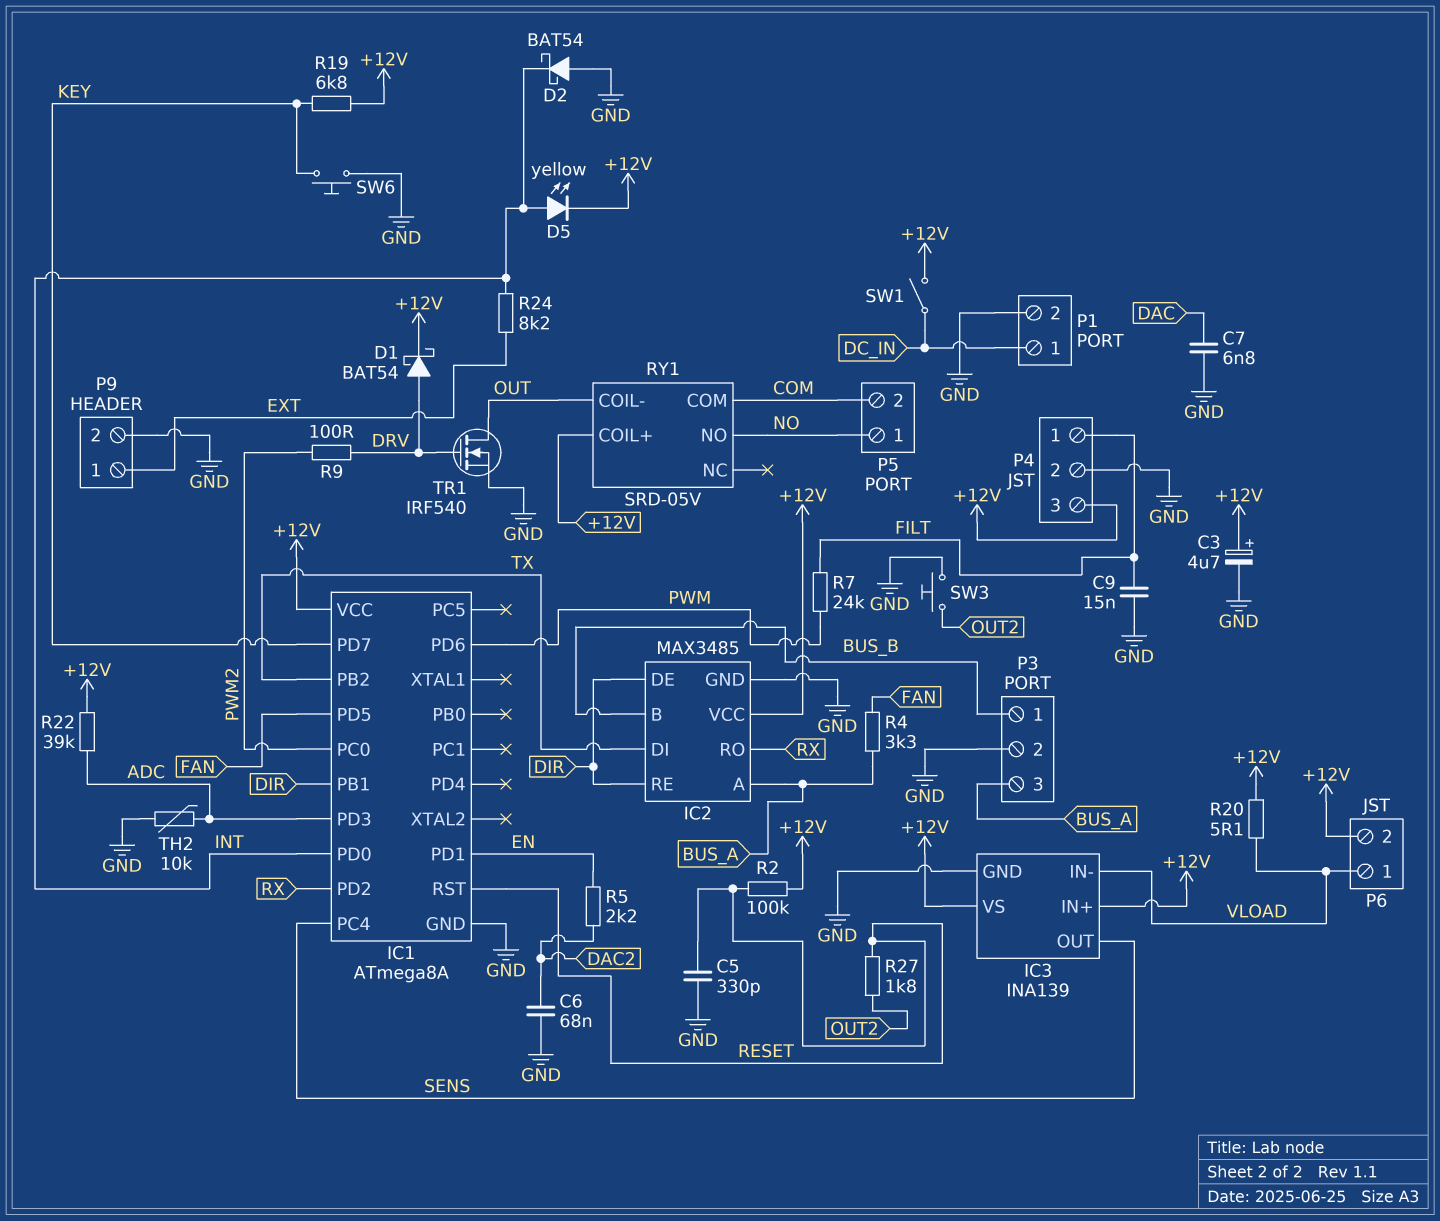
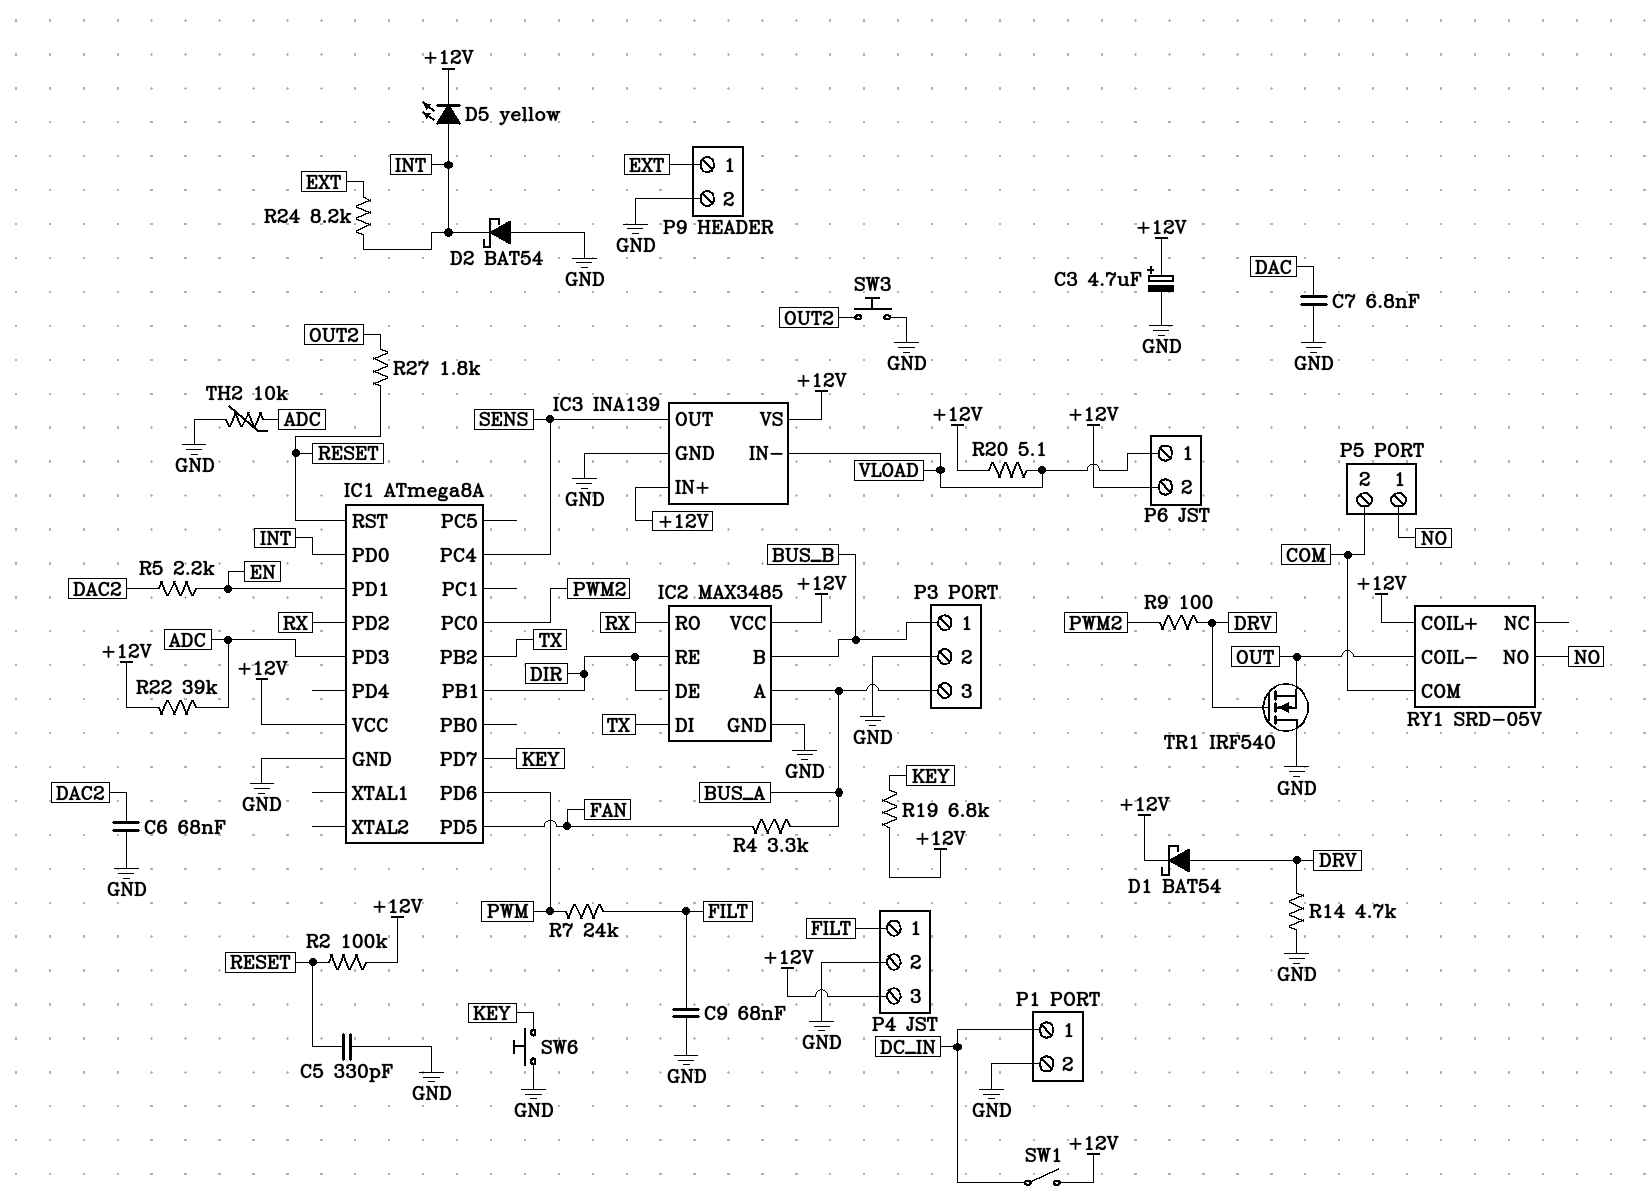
C9: 15nF (FILT, GND) -> 68nF (FILT, GND)
R14: none -> 4.7k (DRV, GND)
TR1: NMOS IRF540 (G DRV, D OUT, S GND) -> NMOS IRF540 (G DRV, D GND, S OUT)

